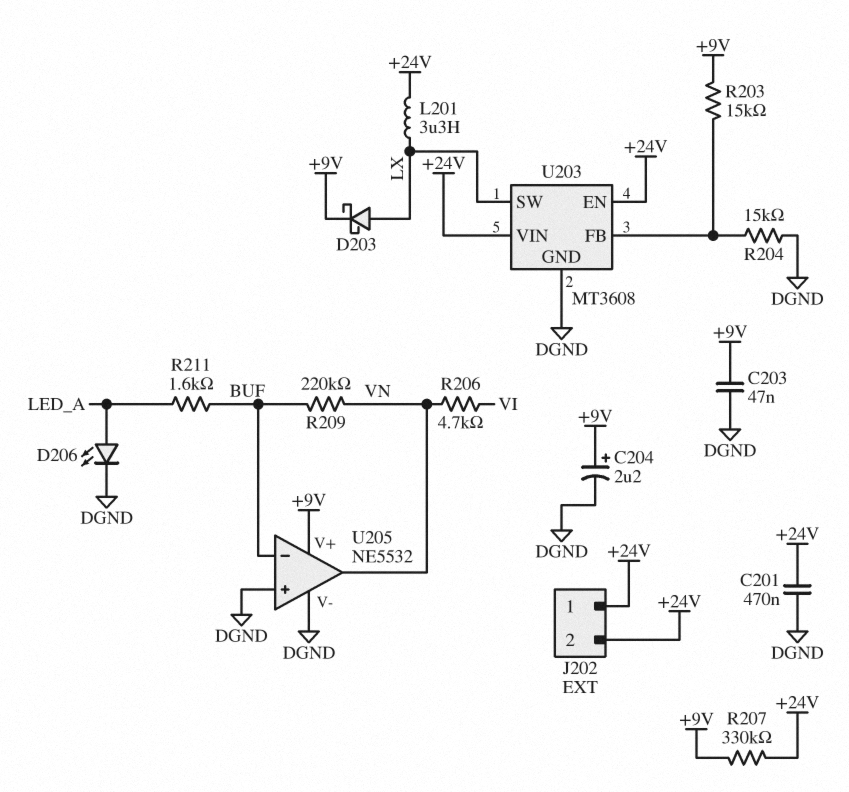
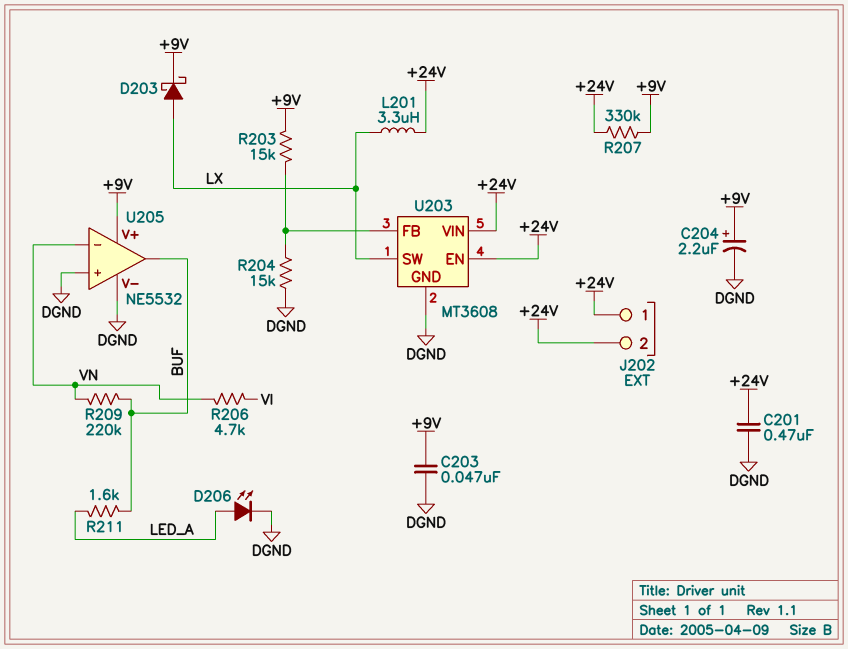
U205 pin in-: BUF -> VN
U205 pin out: VN -> BUF

